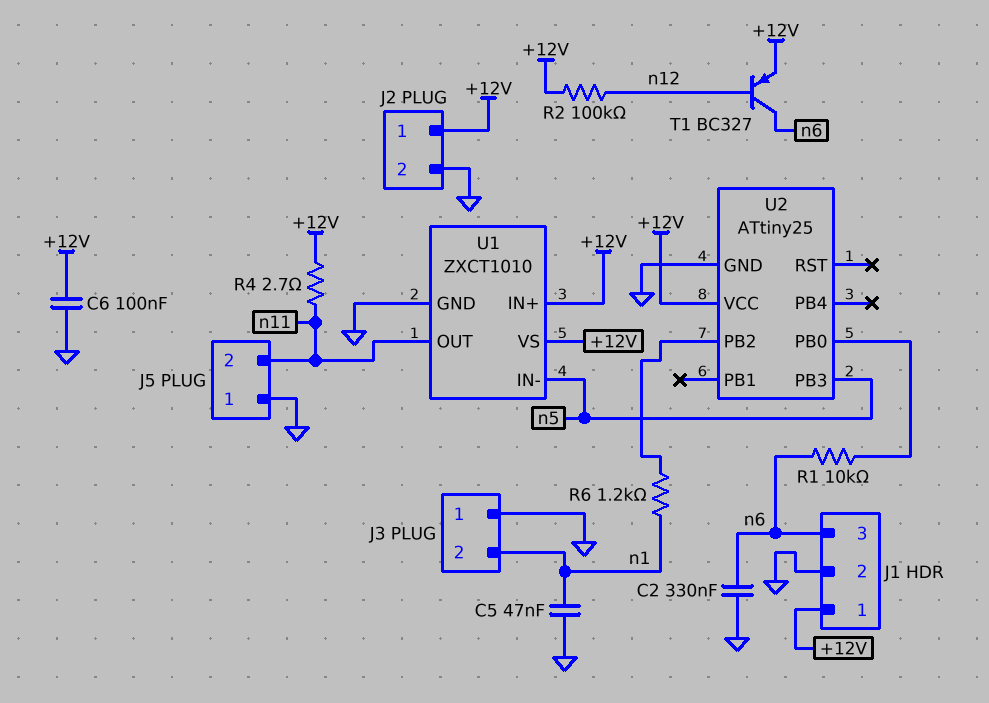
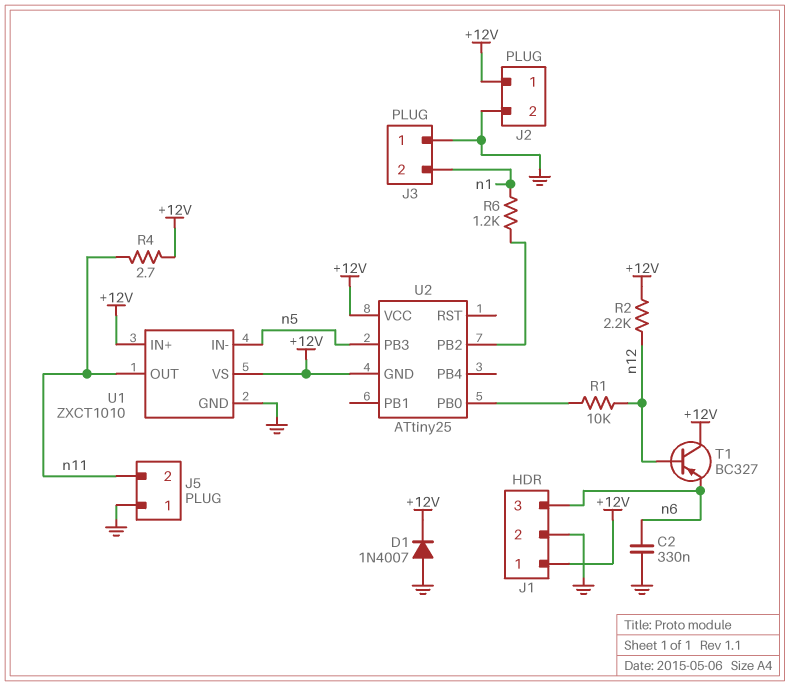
C5: 47nF (GND, n1) -> none
C6: 100nF (+12V, GND) -> none
D1: none -> diode 1N4007 (A GND, K +12V)
R1: 10k (U2/PB0, n6) -> 10k (U2/PB0, n12)
R2: 100k (+12V, n12) -> 2.2k (+12V, n12)
T1: PNP BC327 (B n12, C n6, E +12V) -> PNP BC327 (B n12, C +12V, E n6)
U2 pin GND: GND -> +12V

